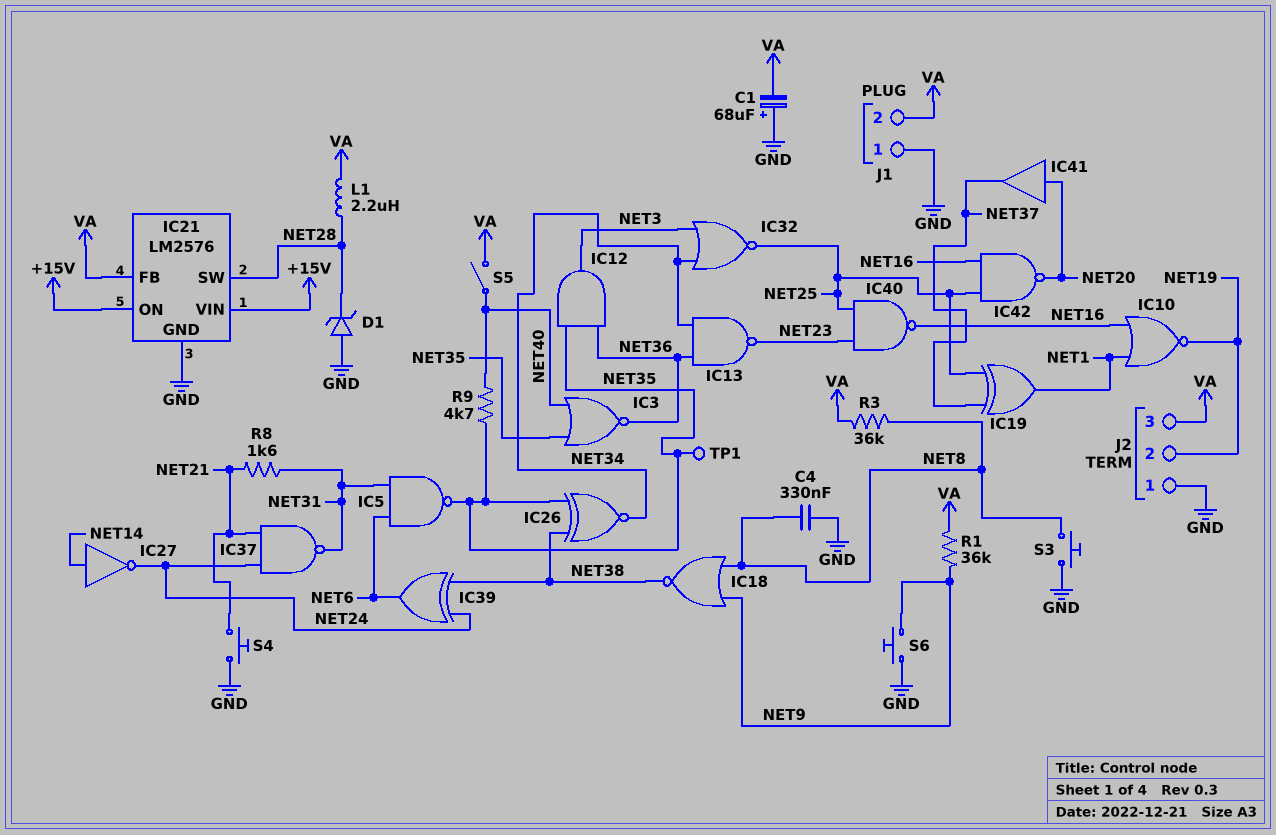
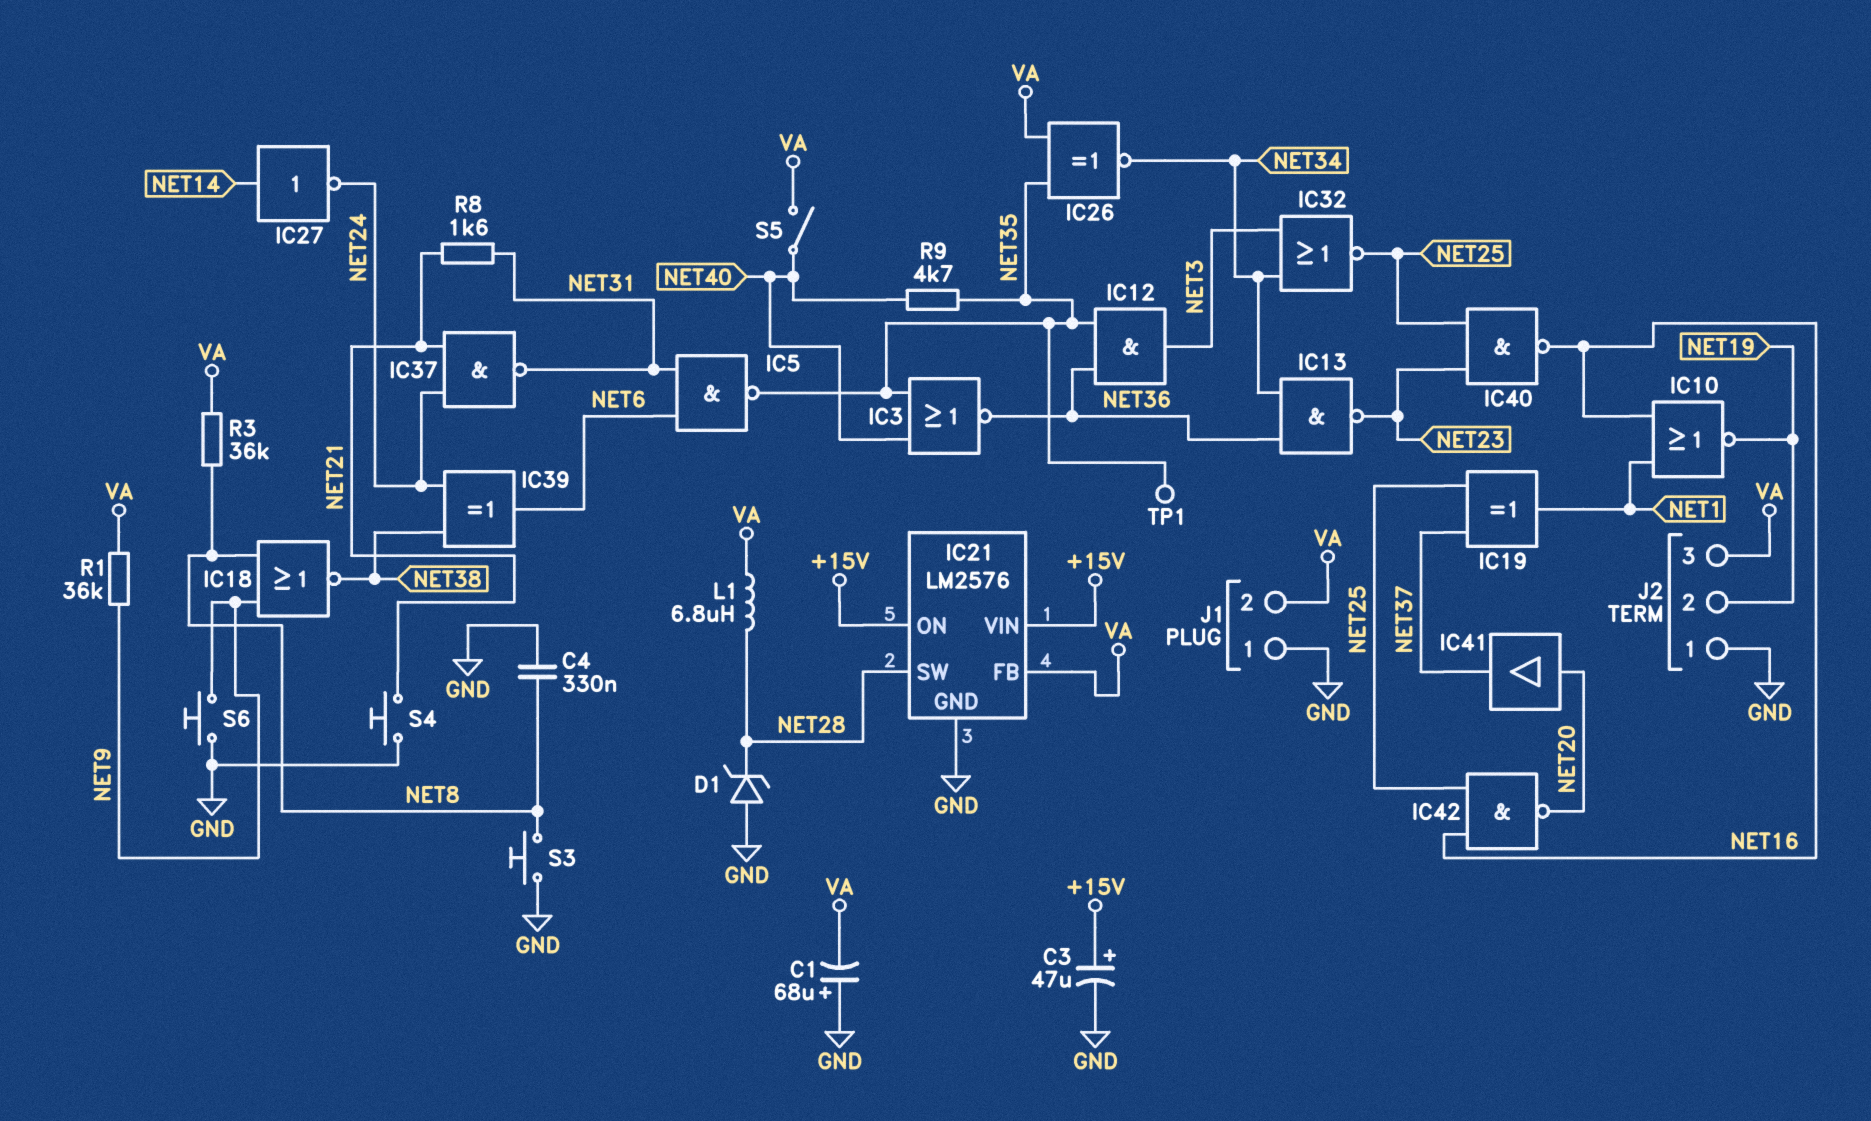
C3: none -> 47uF (plus +15V, minus GND)
IC26: XNOR (in NET35, in NET38, out NET34) -> XNOR (in NET35, in VA, out NET34)
L1: 2.2uH (NET28, VA) -> 6.8uH (NET28, VA)

